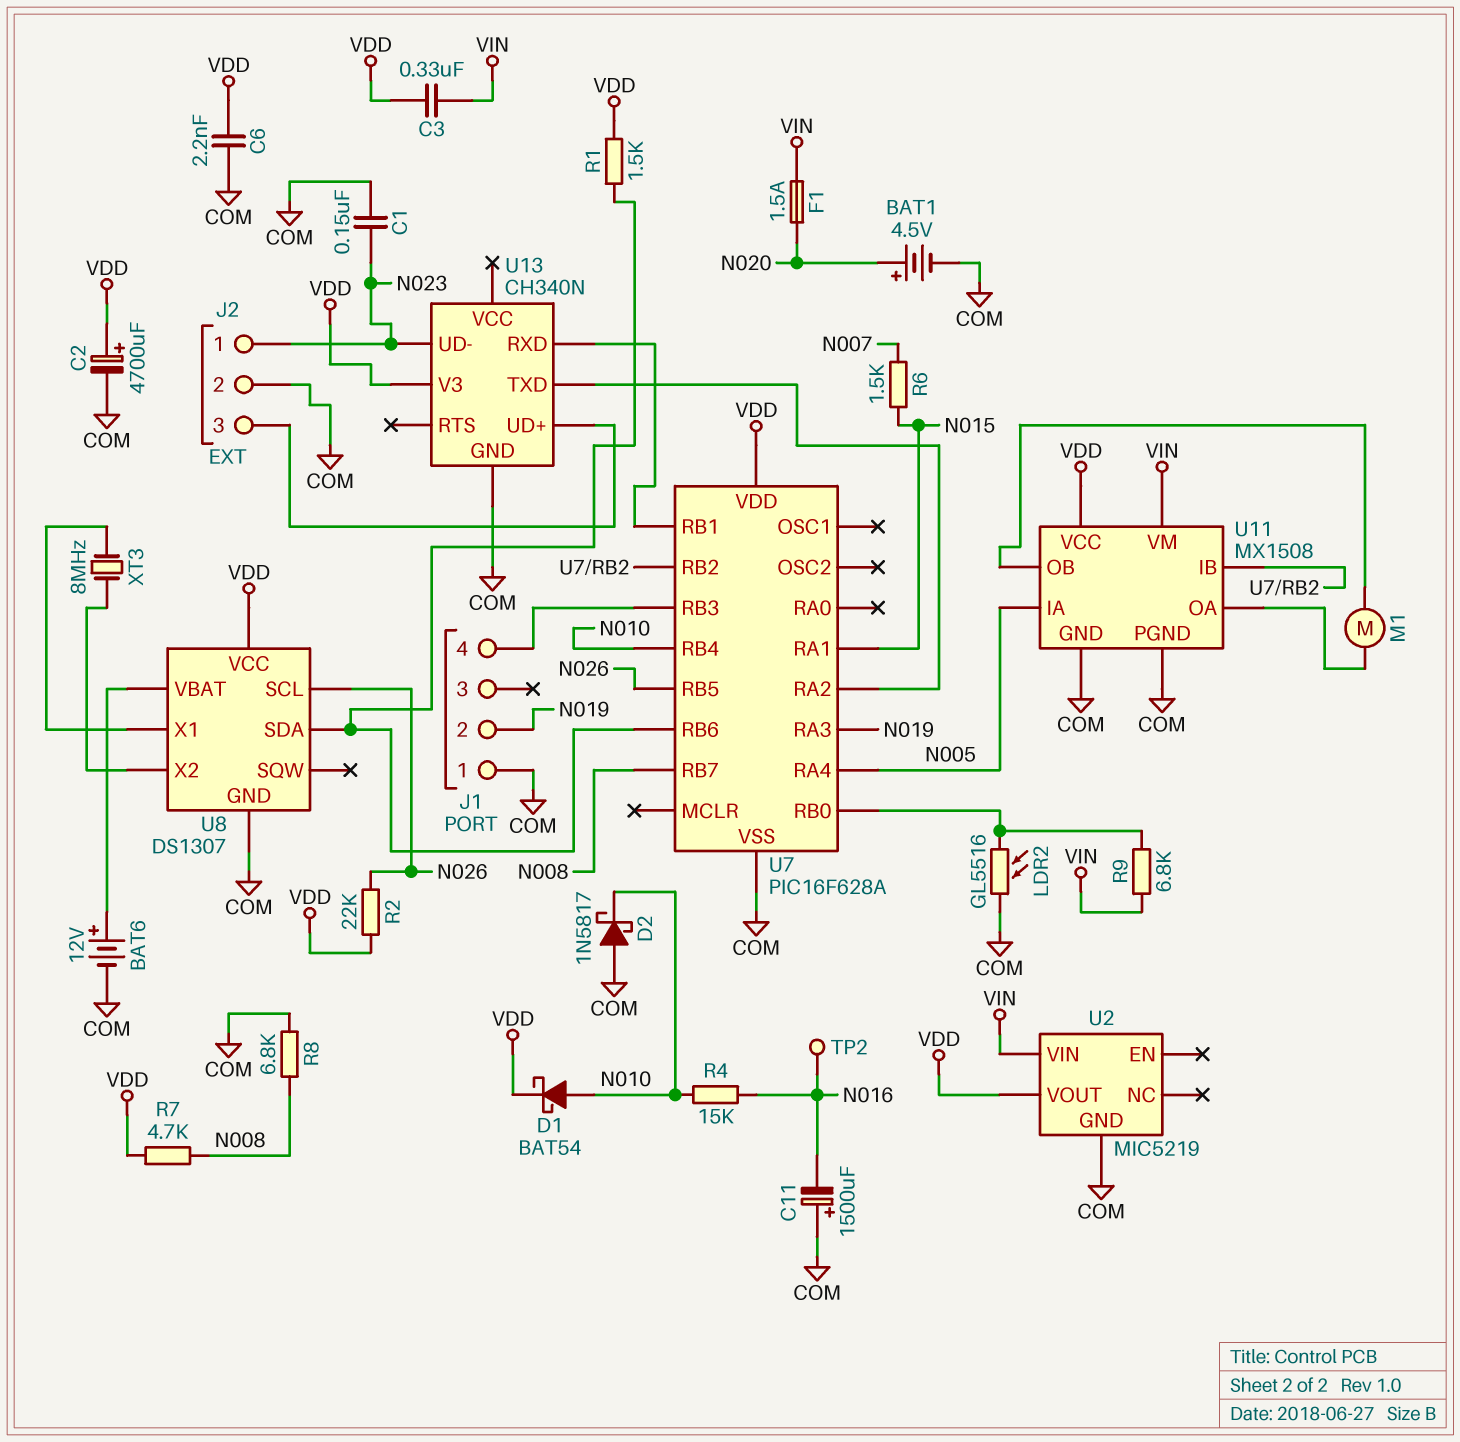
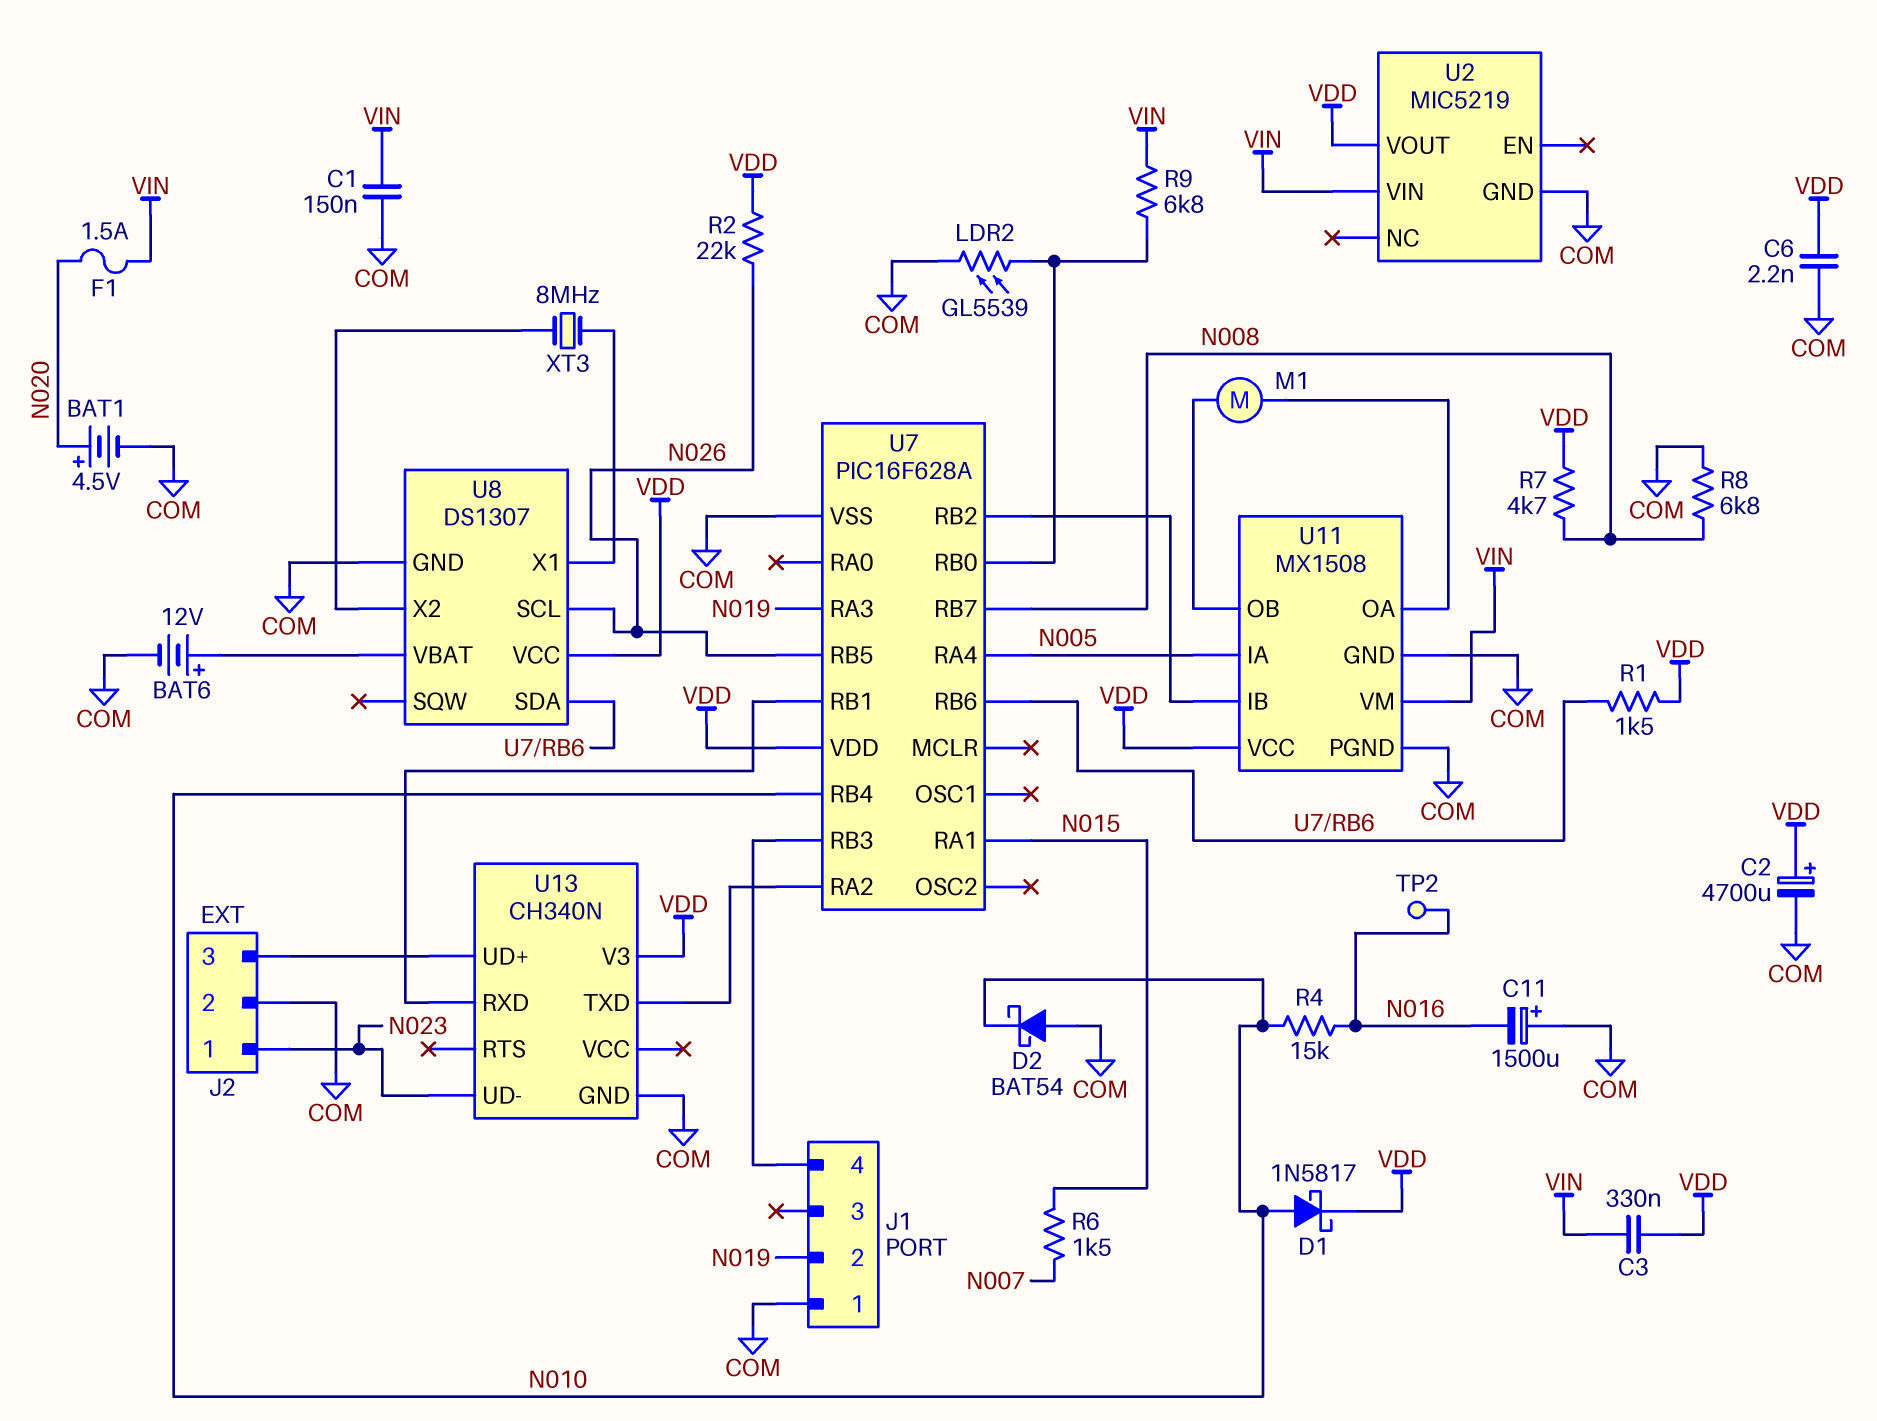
C1: 150nF (COM, N023) -> 150nF (COM, VIN)
D1: schottky BAT54 (A N010, K VDD) -> schottky 1N5817 (A N010, K VDD)
D2: schottky 1N5817 (A COM, K N010) -> schottky BAT54 (A COM, K N010)
LDR2: GL5516 (COM, U7/RB0) -> GL5539 (COM, U7/RB0)

